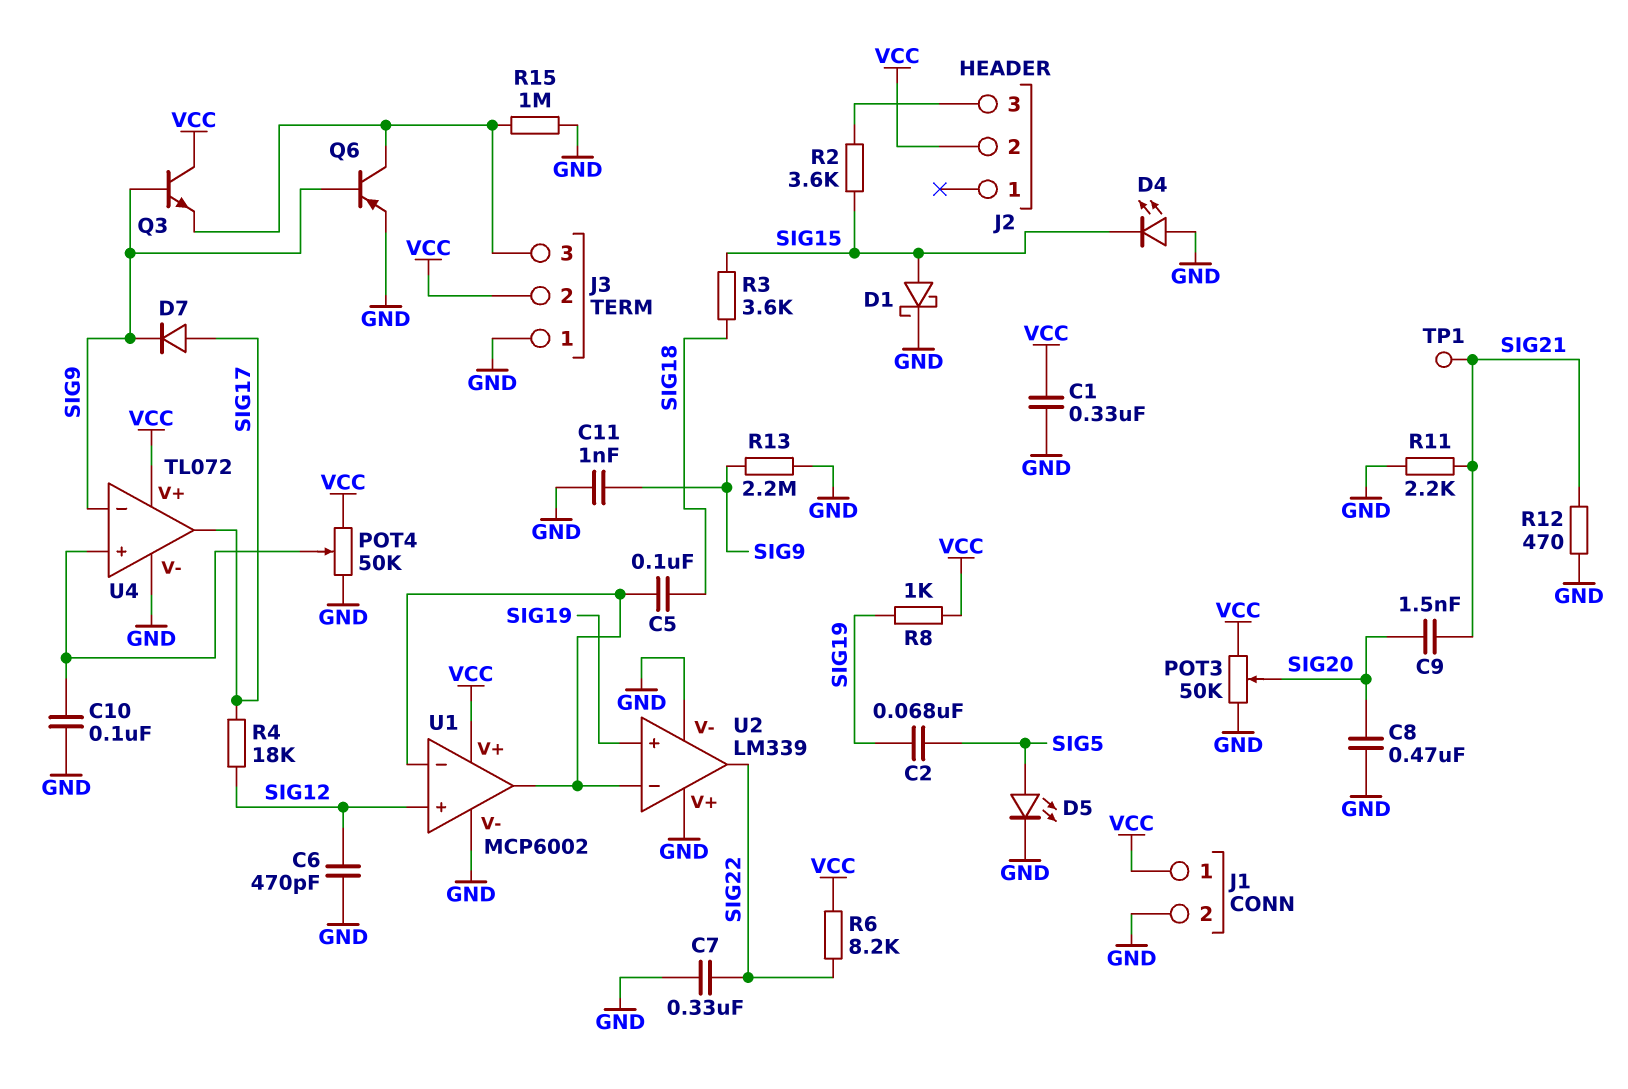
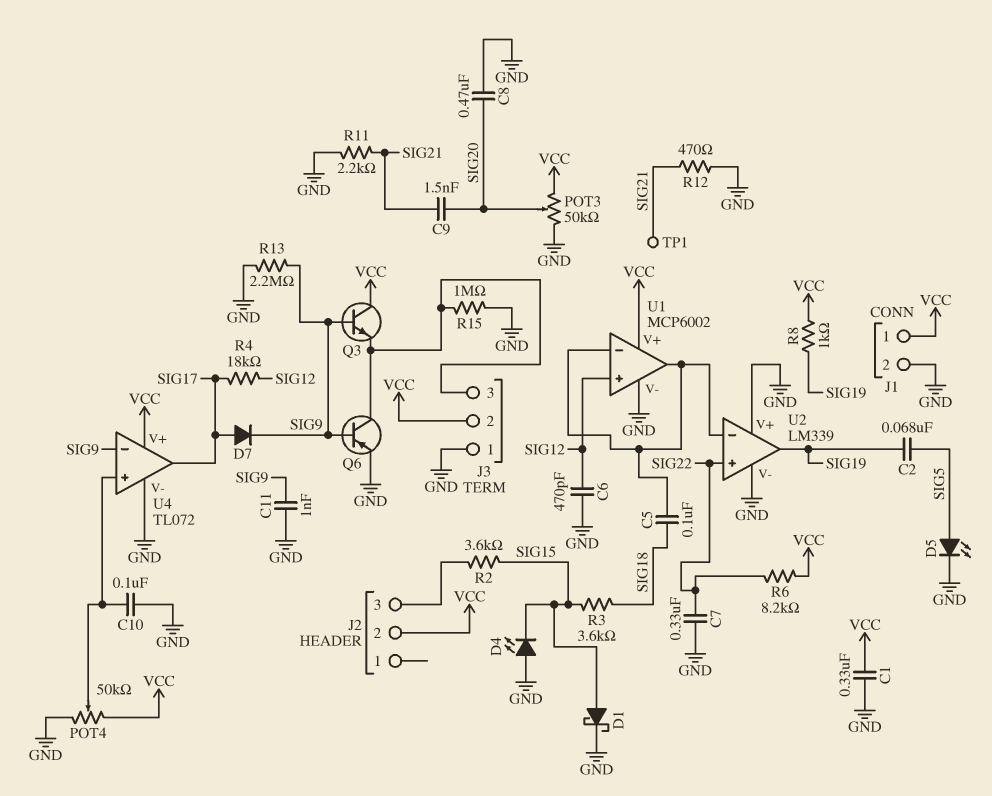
U2 pin in+: SIG19 -> SIG22
U2 pin out: SIG22 -> SIG19

